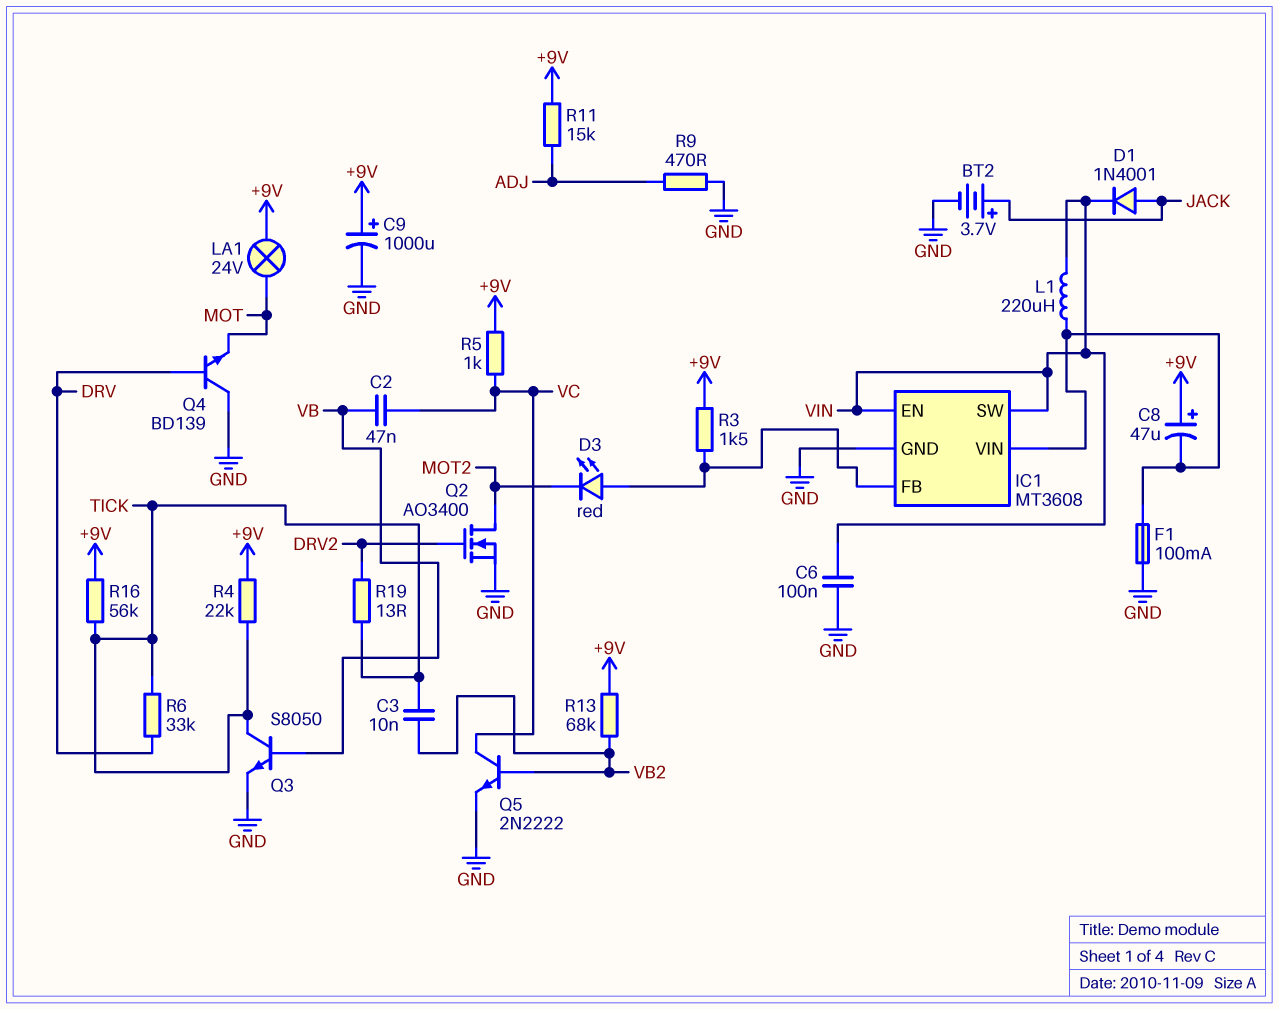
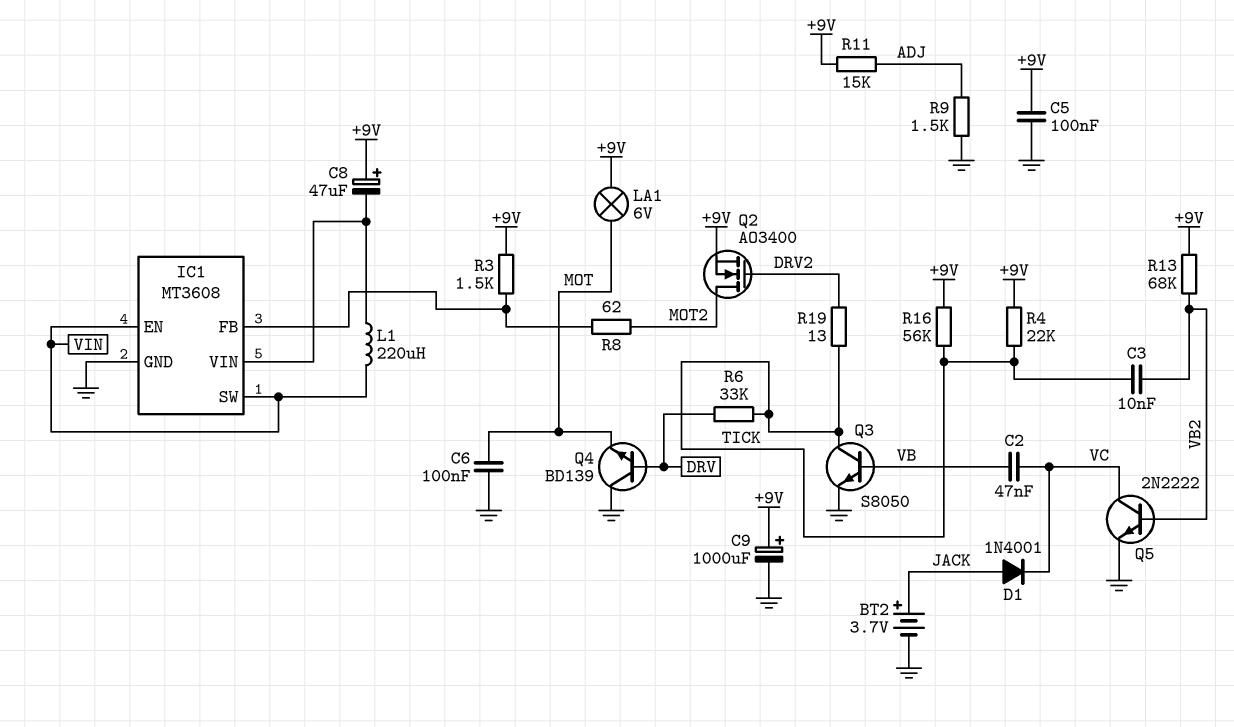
C5: none -> 100nF (+9V, GND)
C6: 100nF (GND, VIN) -> 100nF (GND, MOT)
D1: diode 1N4001 (A JACK, K VIN) -> diode 1N4001 (A JACK, K VC)
D3: LED red (A IC1/FB, K MOT2) -> none
F1: 100mA (GND, IC1/VIN) -> none
LA1: lamp 24V (+9V, MOT) -> lamp 6V (+9V, MOT)
Q2: NMOS AO3400 (G DRV2, D MOT2, S GND) -> NMOS AO3400 (G DRV2, D MOT2, S +9V)
R5: 1k (+9V, VC) -> none
R8: none -> 62 (IC1/FB, MOT2)
R9: 470 (ADJ, GND) -> 1.5k (ADJ, GND)

